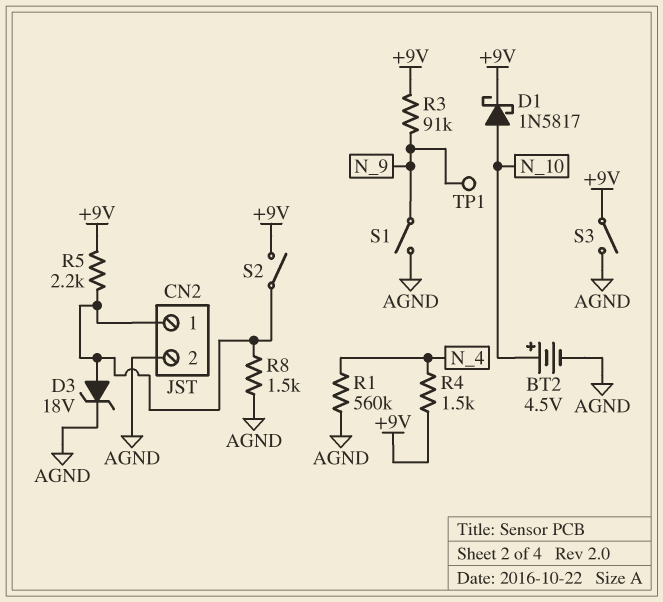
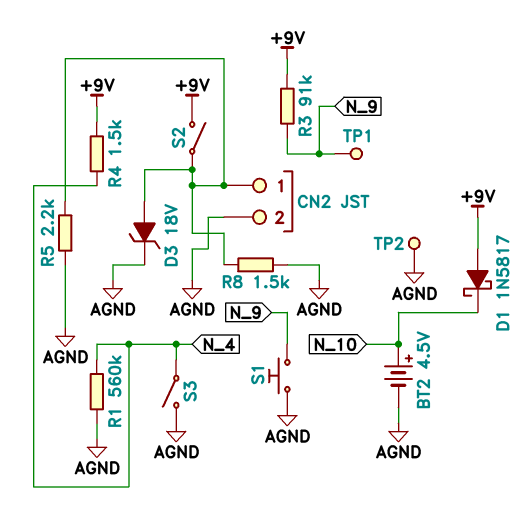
D1: schottky 1N5817 (A N_10, K +9V) -> schottky 1N5817 (A +9V, K N_10)
R5: 2.2k (+9V, CN2/1) -> 2.2k (AGND, CN2/1)
S1: switch (AGND, N_9) -> button (AGND, N_9)
S3: switch (+9V, AGND) -> switch (AGND, N_4)
TP2: none -> test point (AGND)

